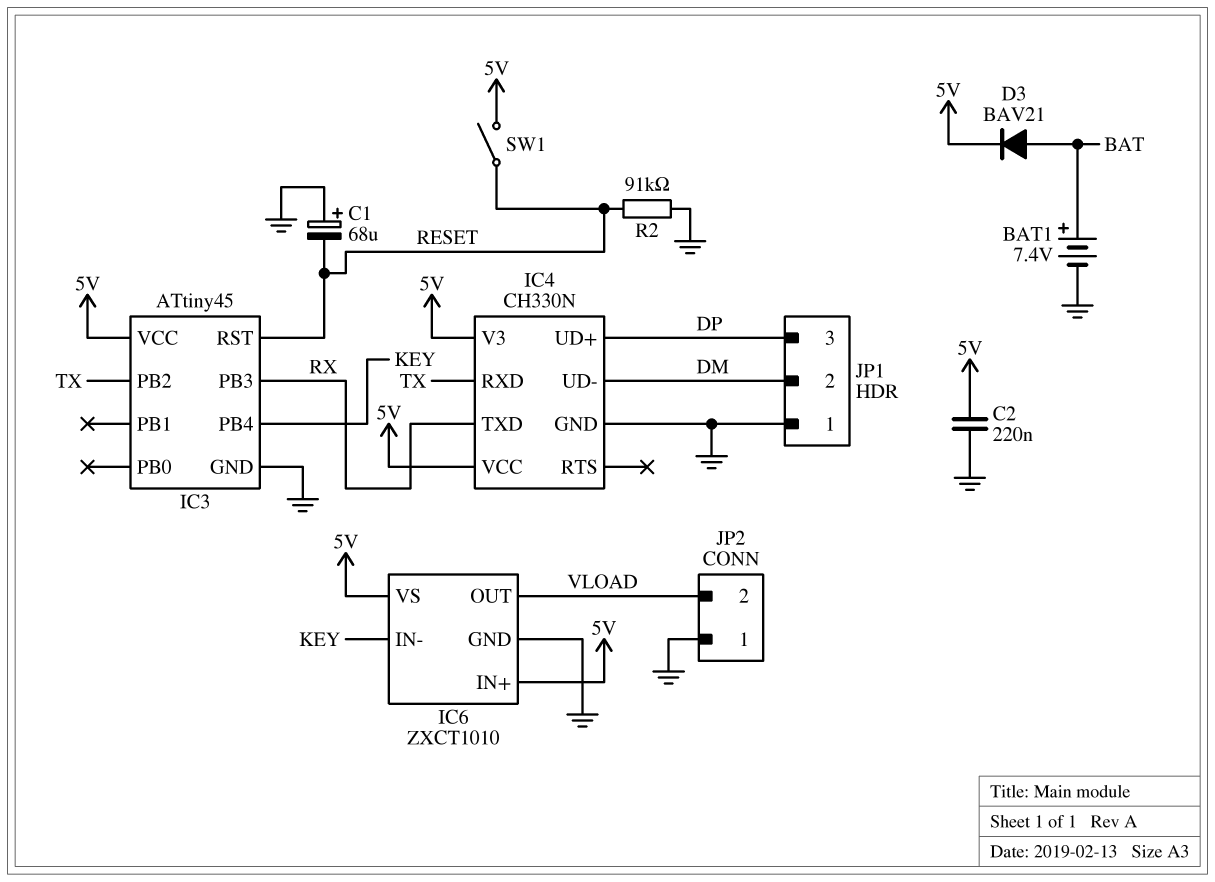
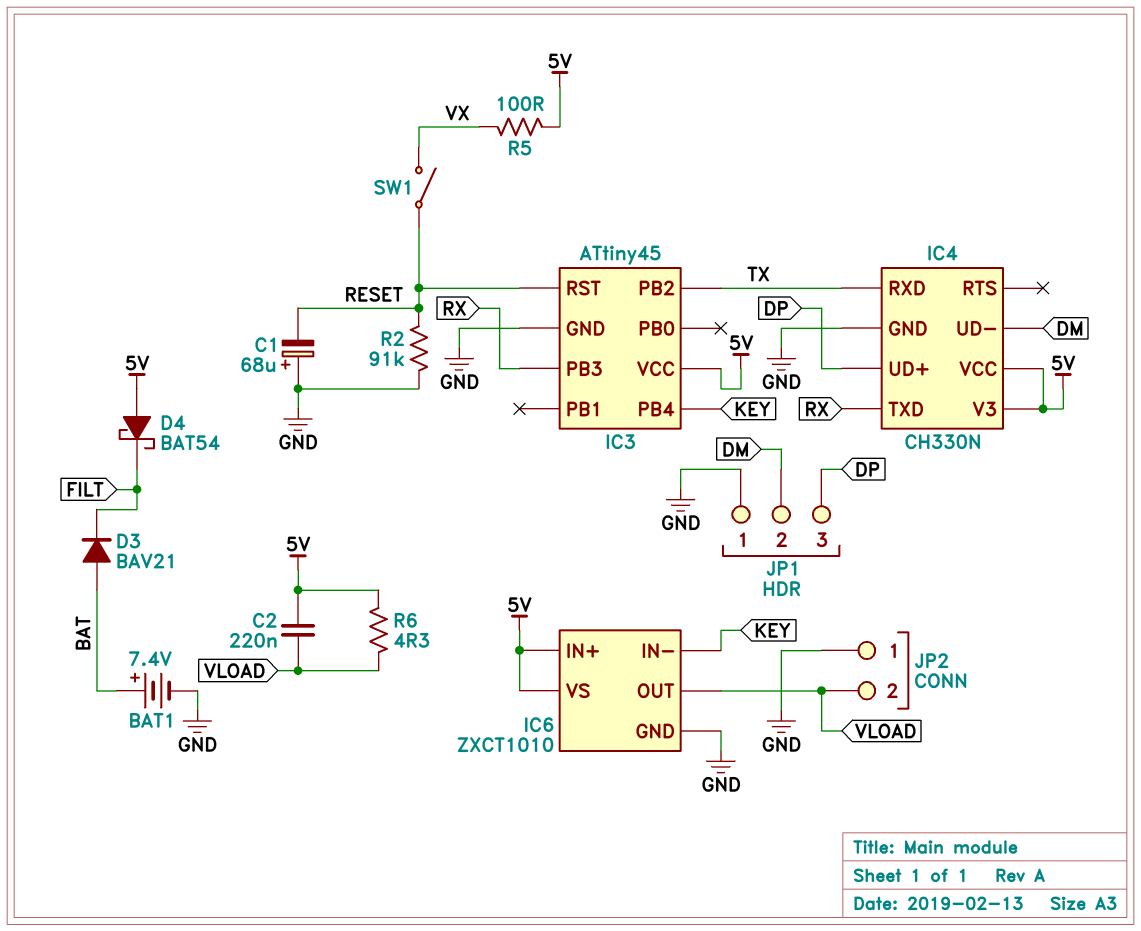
C2: 220nF (5V, GND) -> 220nF (5V, VLOAD)
D3: diode BAV21 (A BAT, K 5V) -> diode BAV21 (A BAT, K FILT)
D4: none -> schottky BAT54 (A 5V, K FILT)
R5: none -> 100 (5V, VX)
R6: none -> 4.3 (5V, VLOAD)
SW1: switch (5V, RESET) -> switch (RESET, VX)

